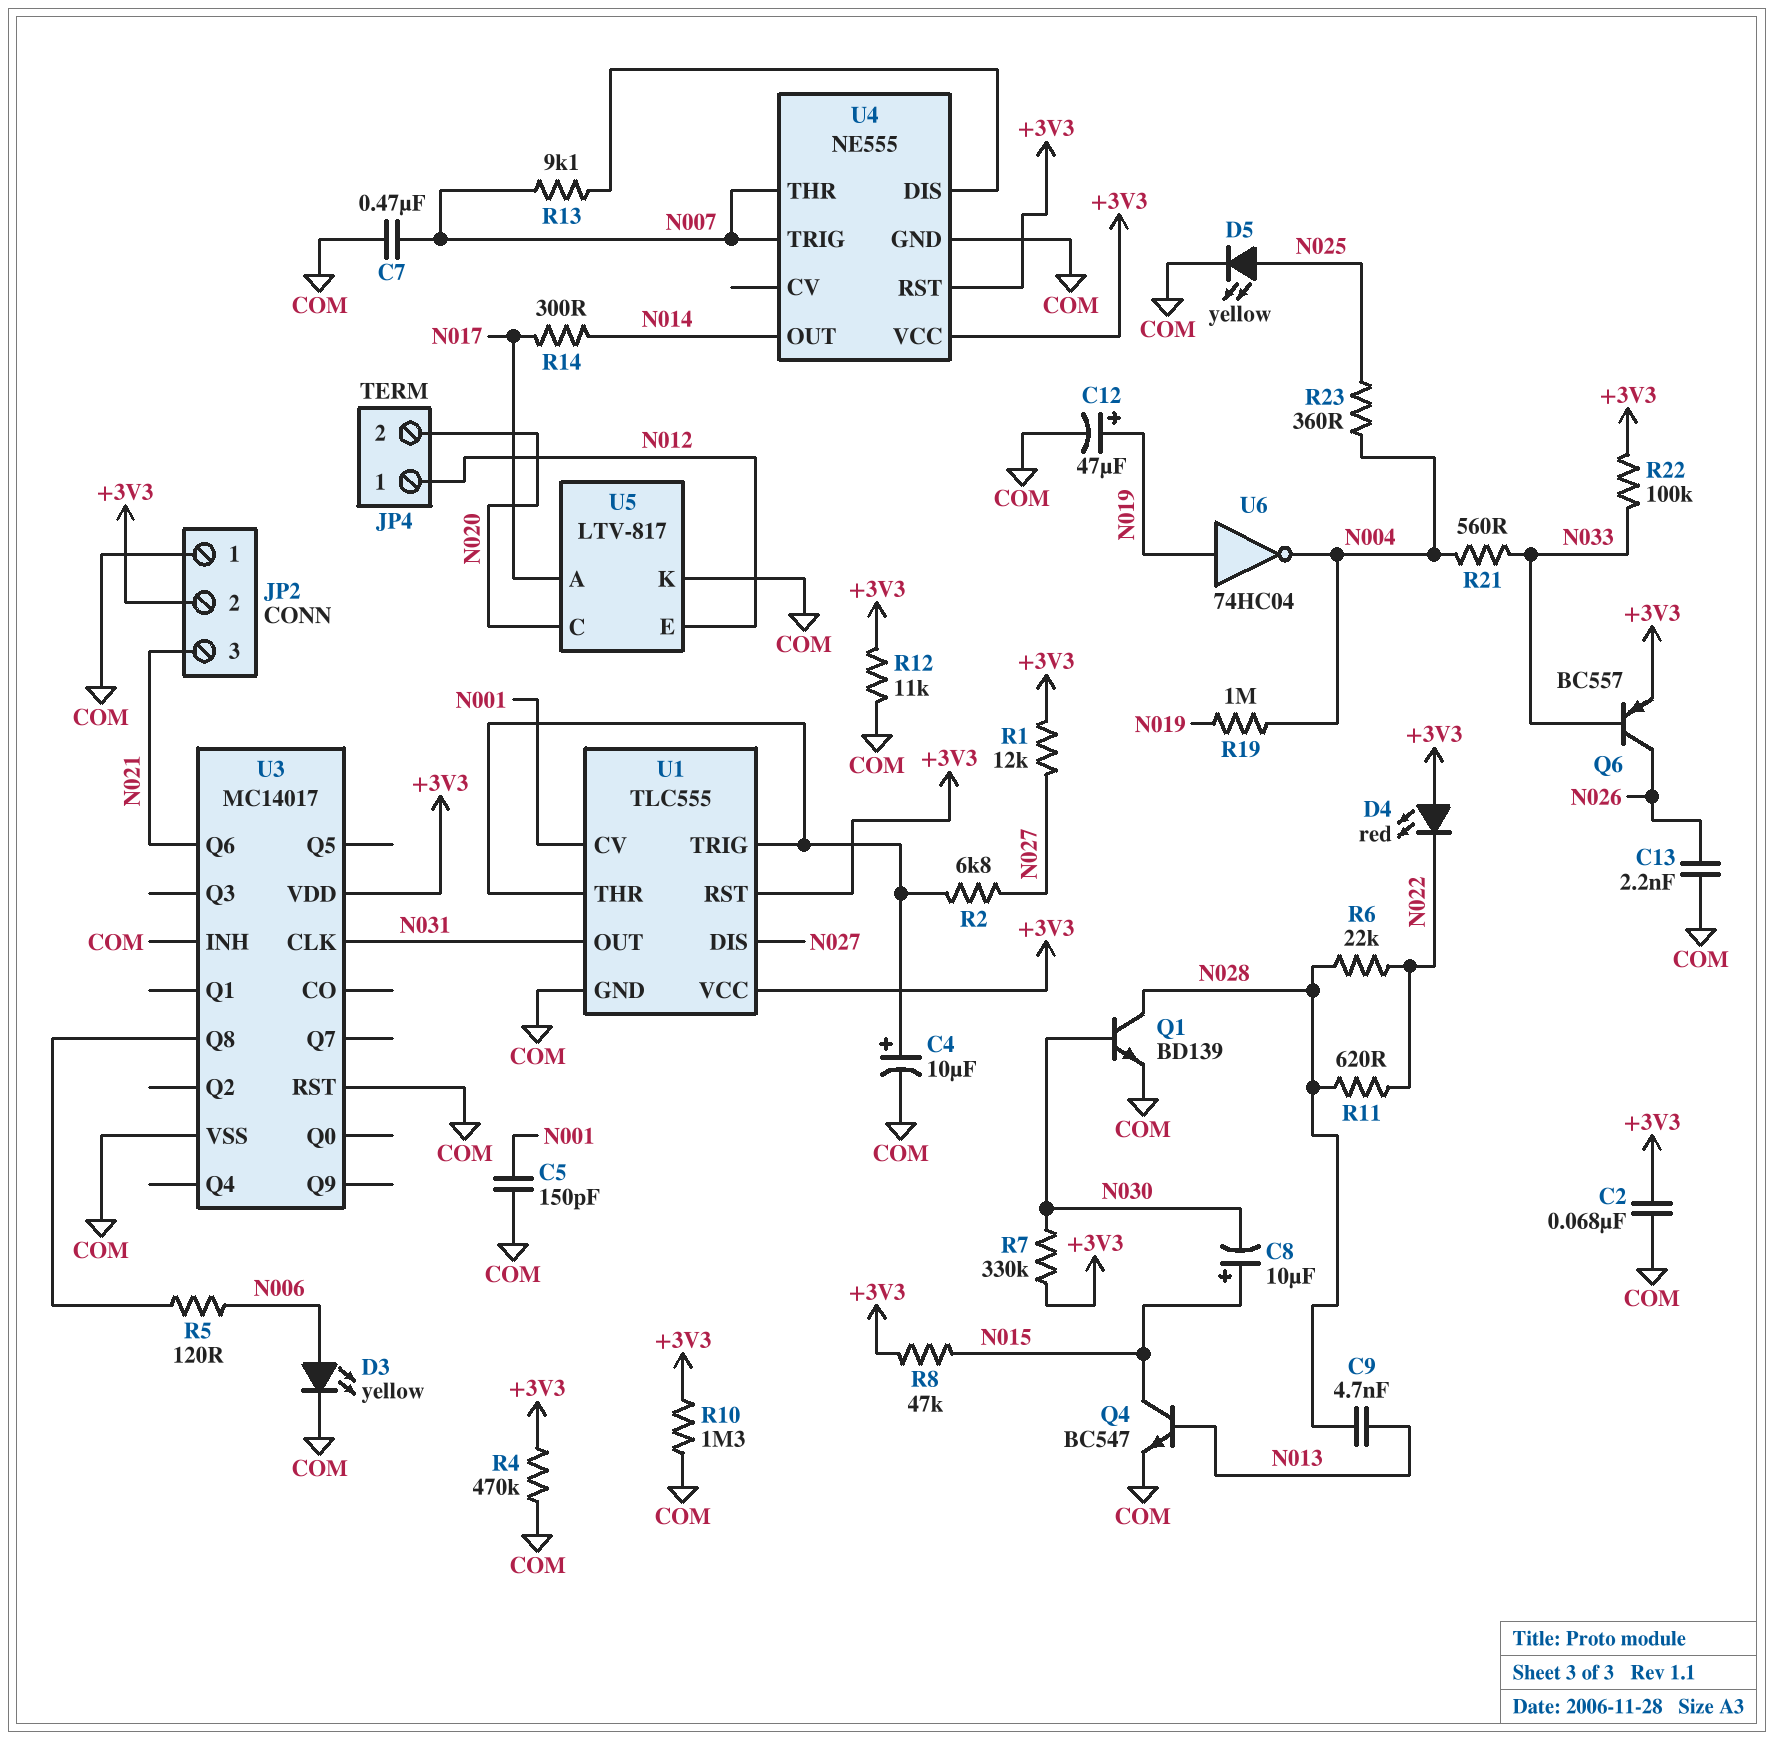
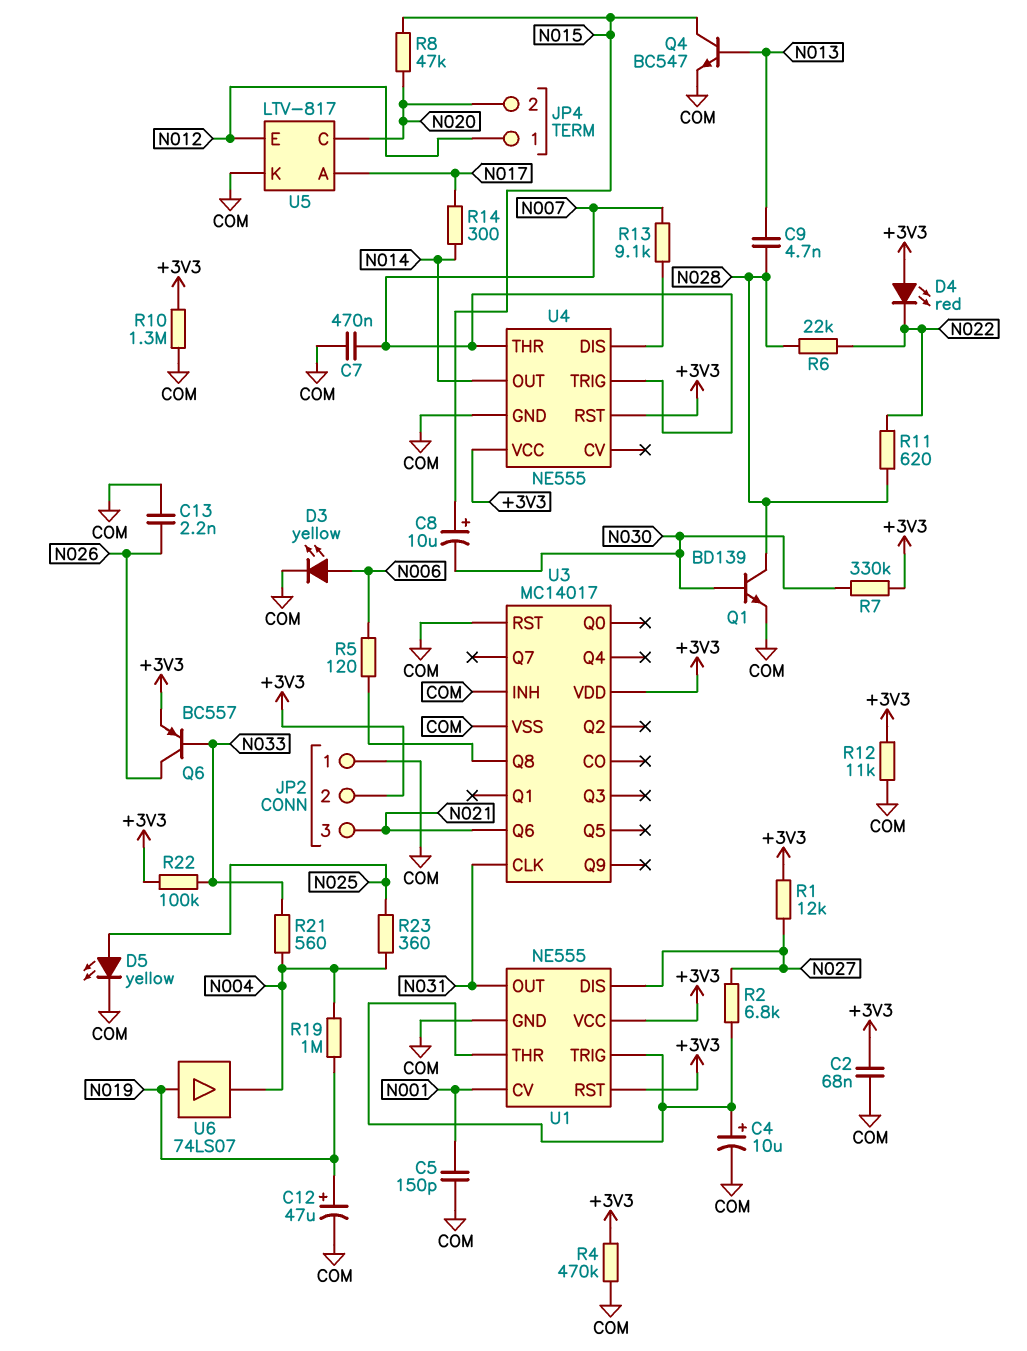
R8: 47k (+3V3, N015) -> 47k (N015, N020)
U1: TLC555 -> NE555
U6: NOT 74HC04 (in N019, out N004) -> buffer 74LS07 (in N019, out N004)

